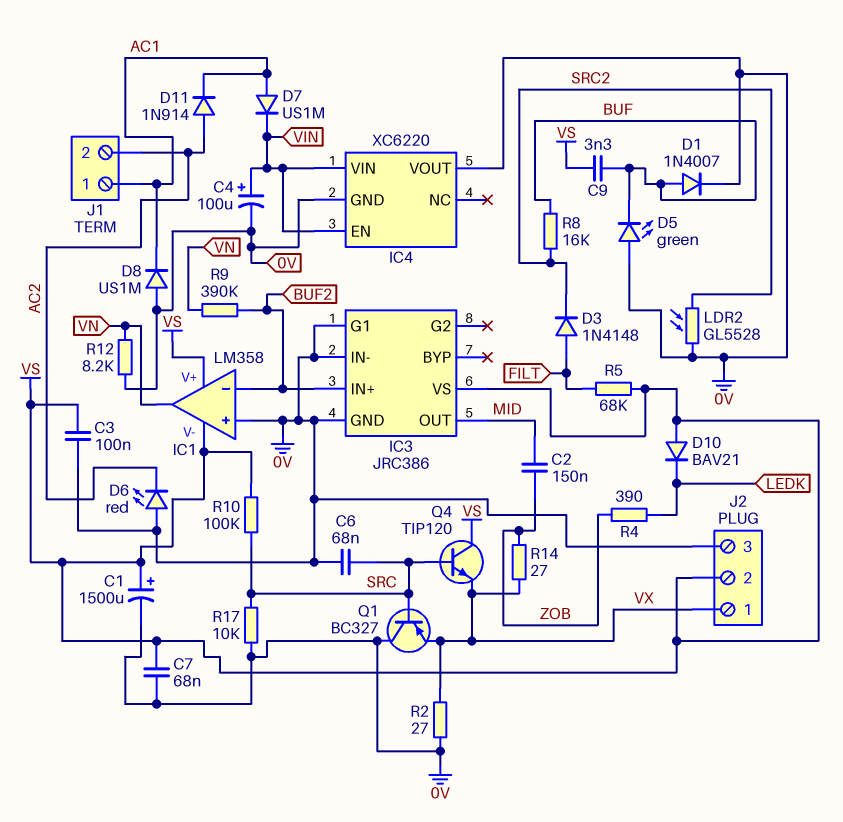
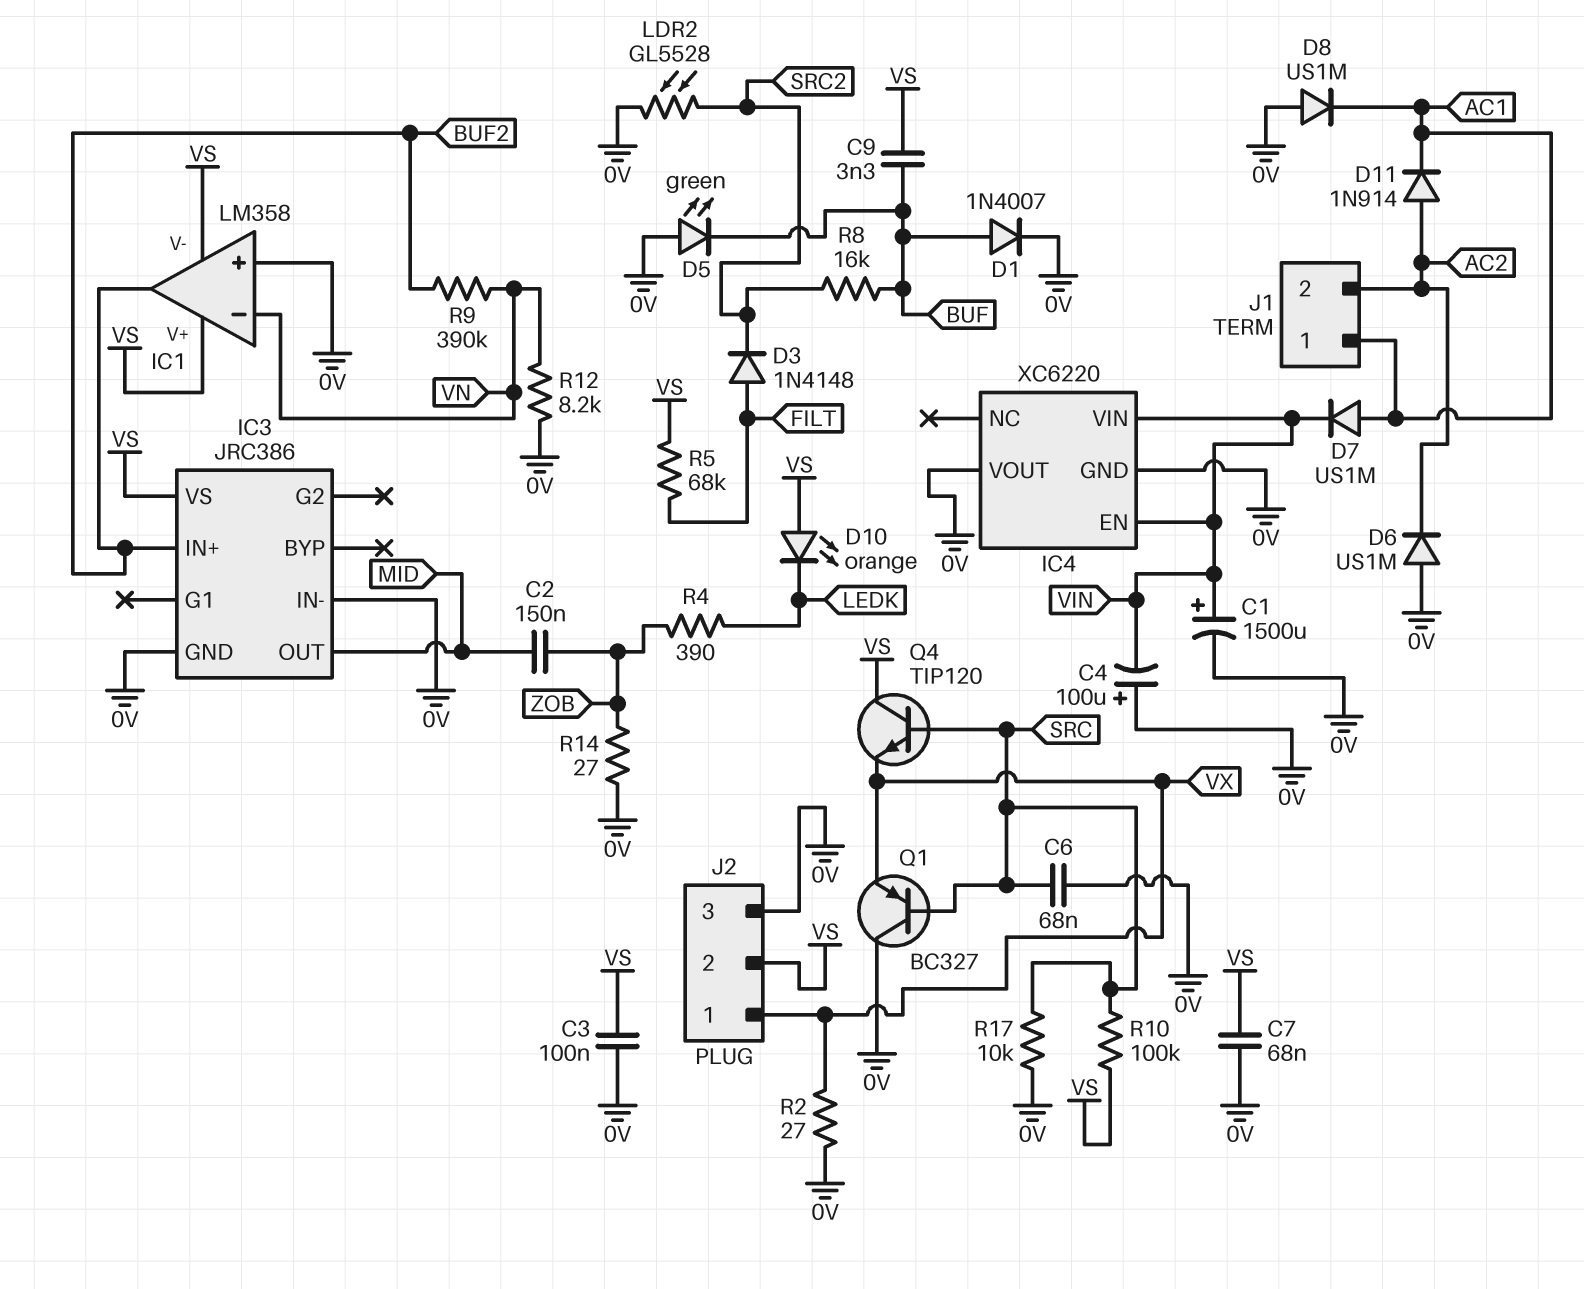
C1: 1500uF (plus VS, minus 0V) -> 1500uF (plus VIN, minus 0V)
C4: 100uF (plus VIN, minus 0V) -> 100uF (plus 0V, minus VIN)
D6: LED red (A 0V, K AC2) -> diode US1M (A 0V, K AC2)
D10: diode BAV21 (A VS, K LEDK) -> LED orange (A VS, K LEDK)
IC1 pin in-: BUF2 -> VN
IC1 pin out: VN -> BUF2
IC3 pin G1: 0V -> none
R14: 27 (VX, ZOB) -> 27 (0V, ZOB)

